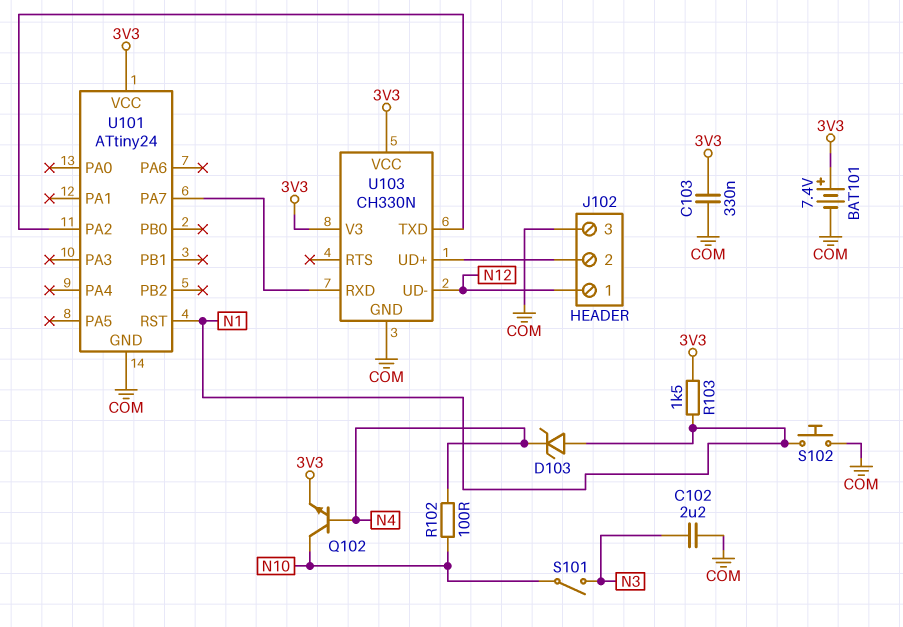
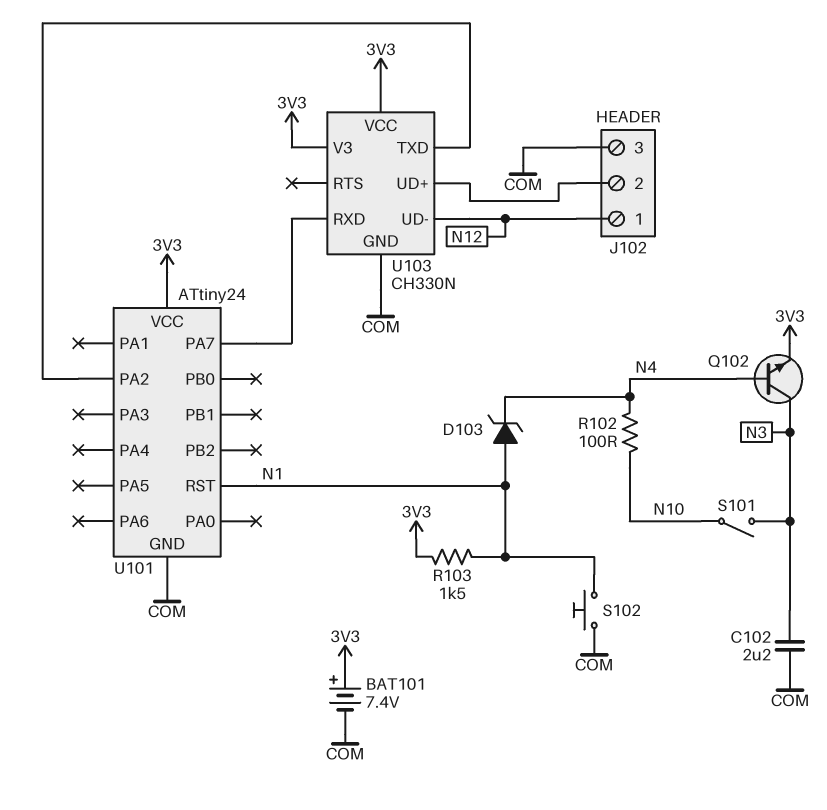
C103: 330nF (3V3, COM) -> none
Q102: NPN (B N4, C N10, E 3V3) -> NPN (B N4, C N3, E 3V3)

